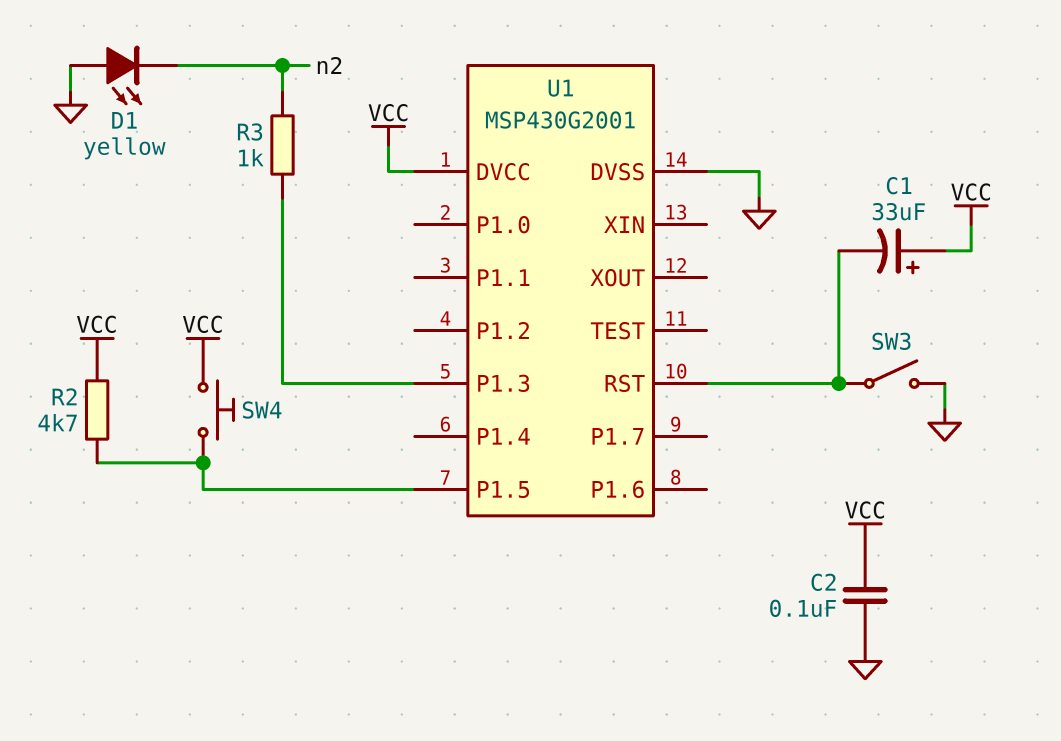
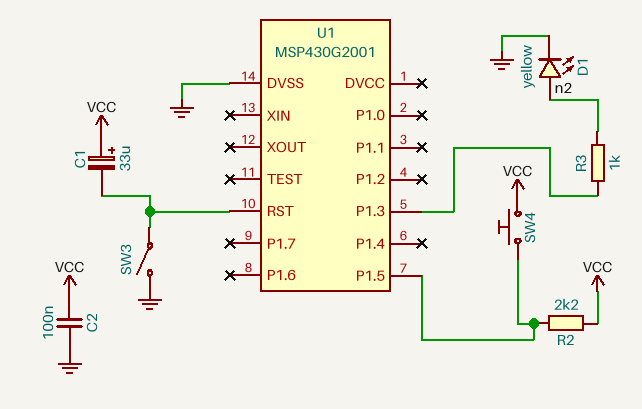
D1: LED yellow (A GND, K n2) -> LED yellow (A n2, K GND)
R2: 4.7k (U1/P1.5, VCC) -> 2.2k (U1/P1.5, VCC)
U1 pin DVCC: VCC -> none

